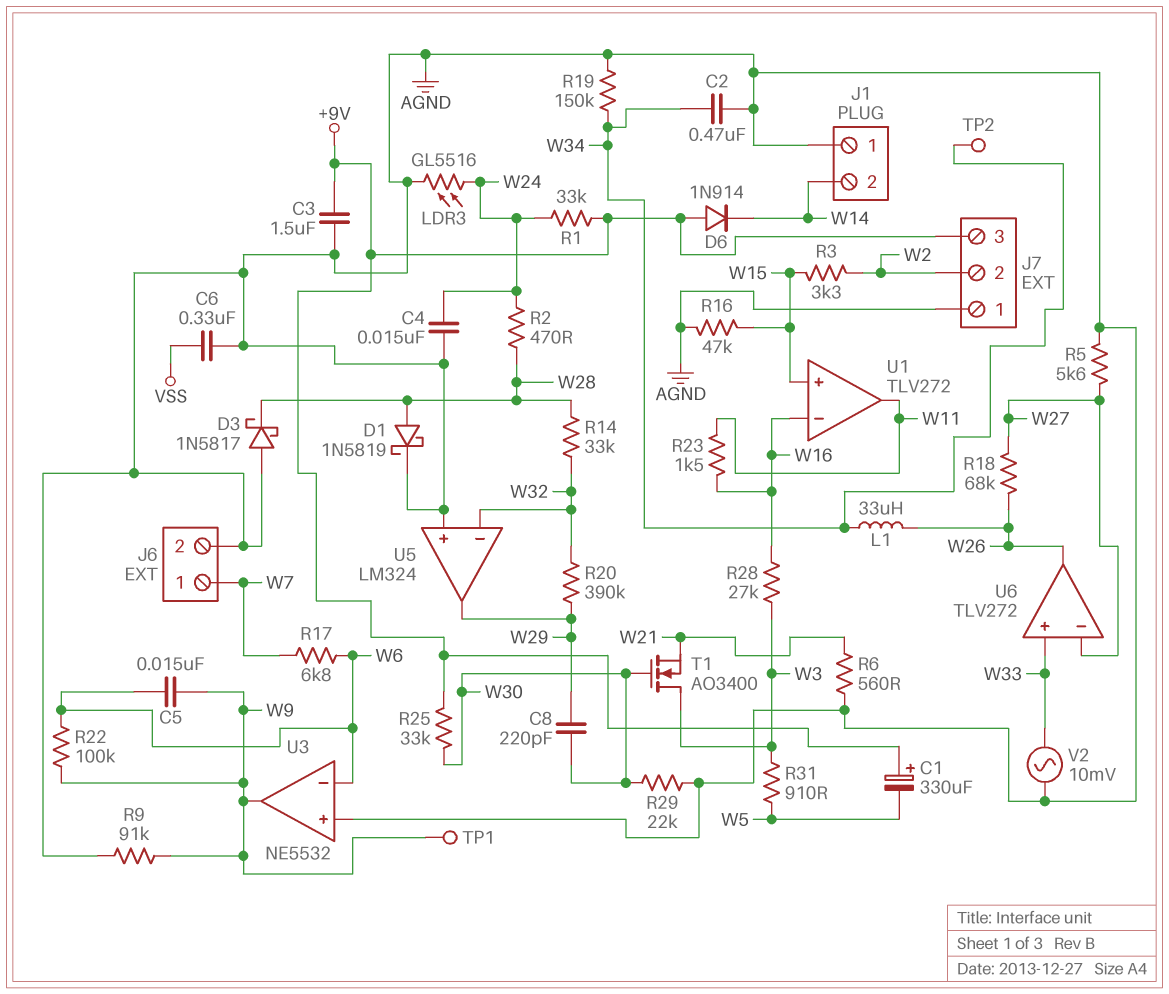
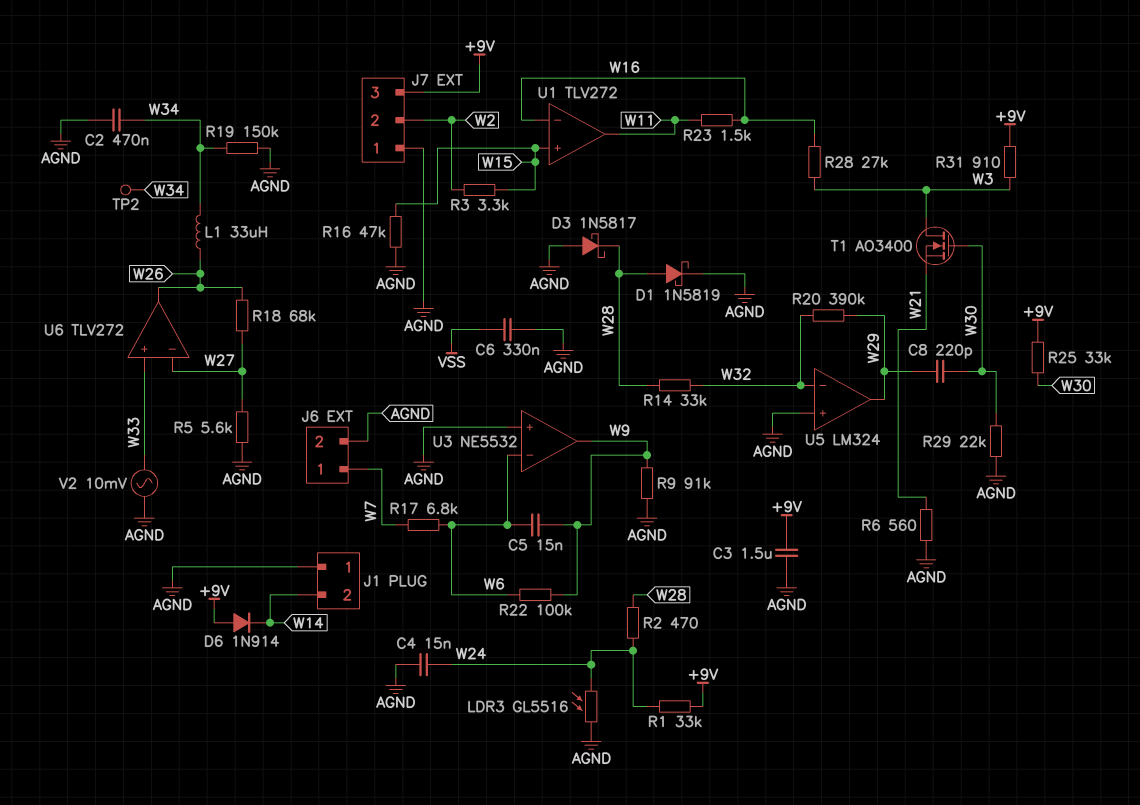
C1: 330uF (plus +9V, minus W5) -> none
R31: 910 (W3, W5) -> 910 (+9V, W3)
TP1: test point (W9) -> none

